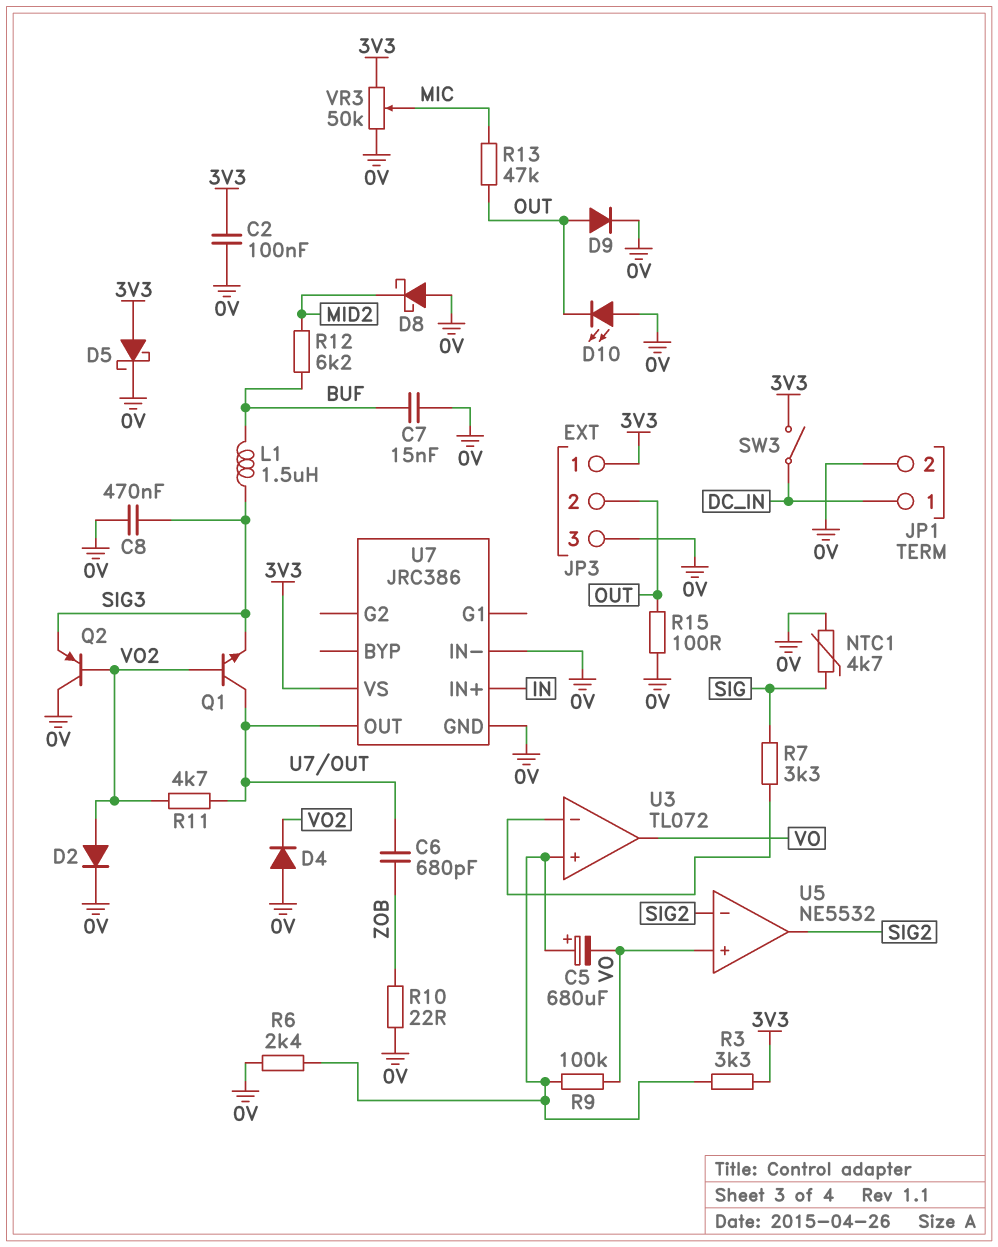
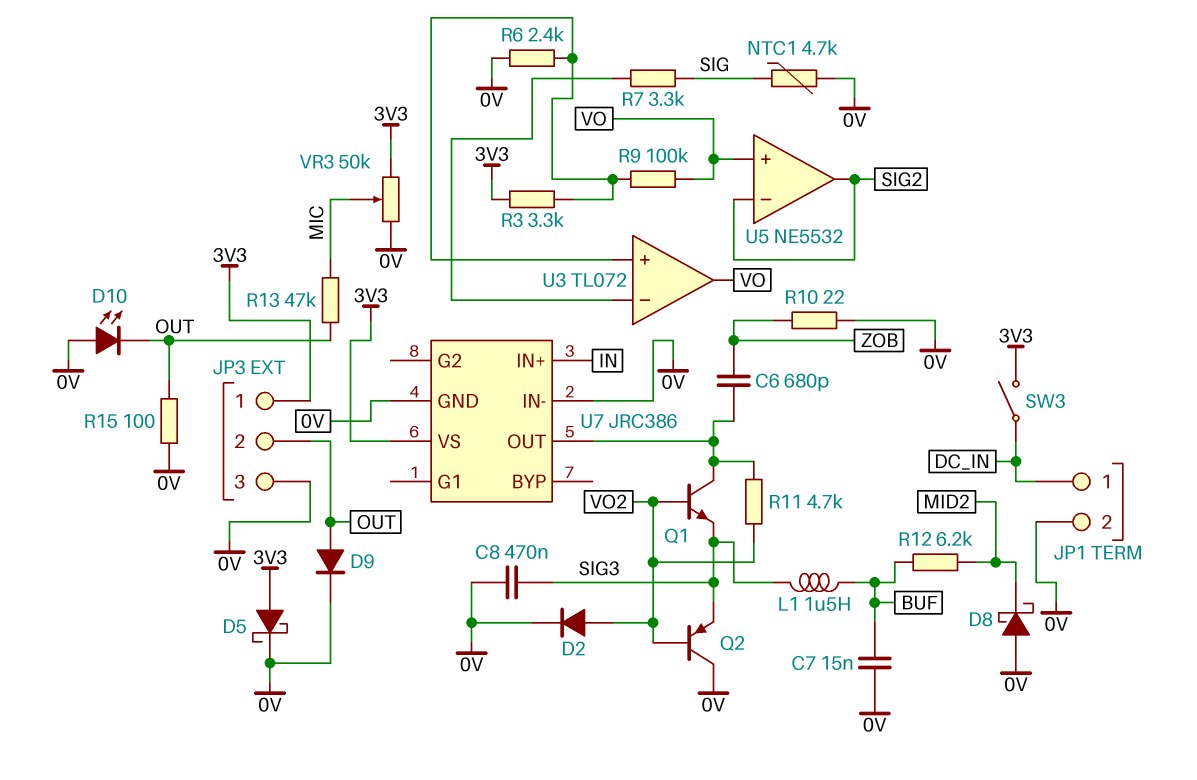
C2: 100nF (0V, 3V3) -> none
C5: 680uF (plus U3/in+, minus VO) -> none
D4: diode (A 0V, K VO2) -> none

